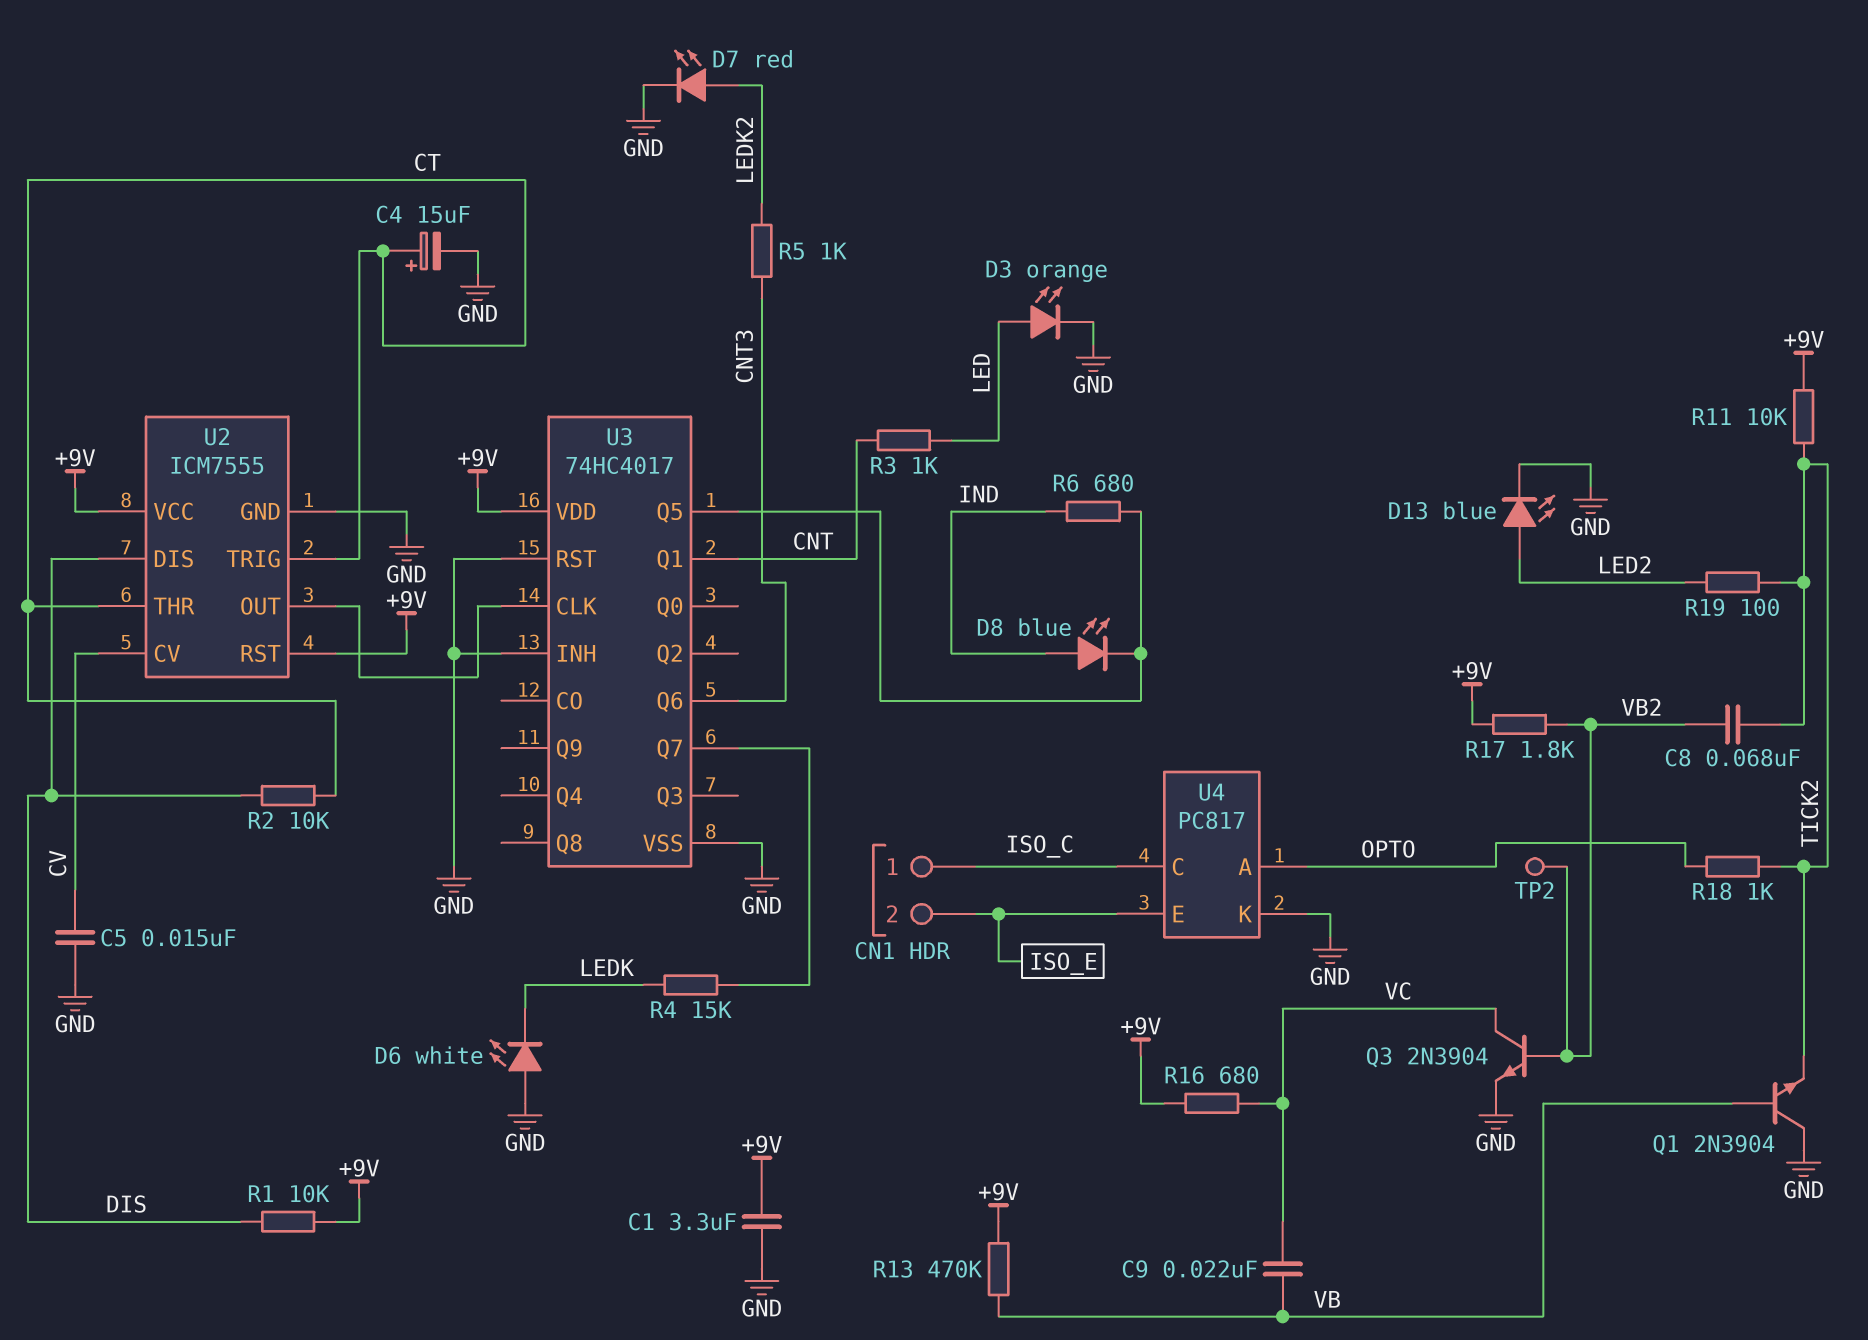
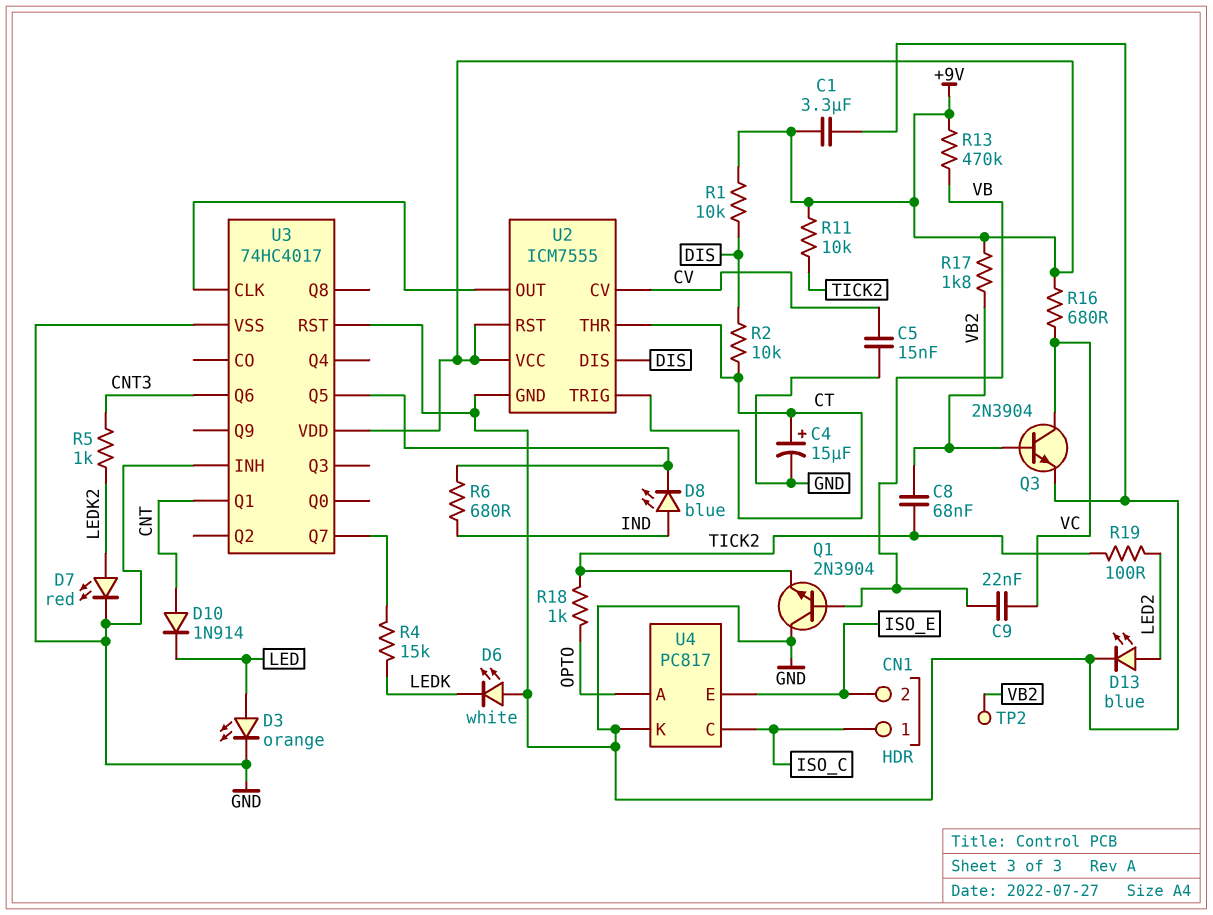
D10: none -> diode 1N914 (A CNT, K LED)
R3: 1k (CNT, LED) -> none

